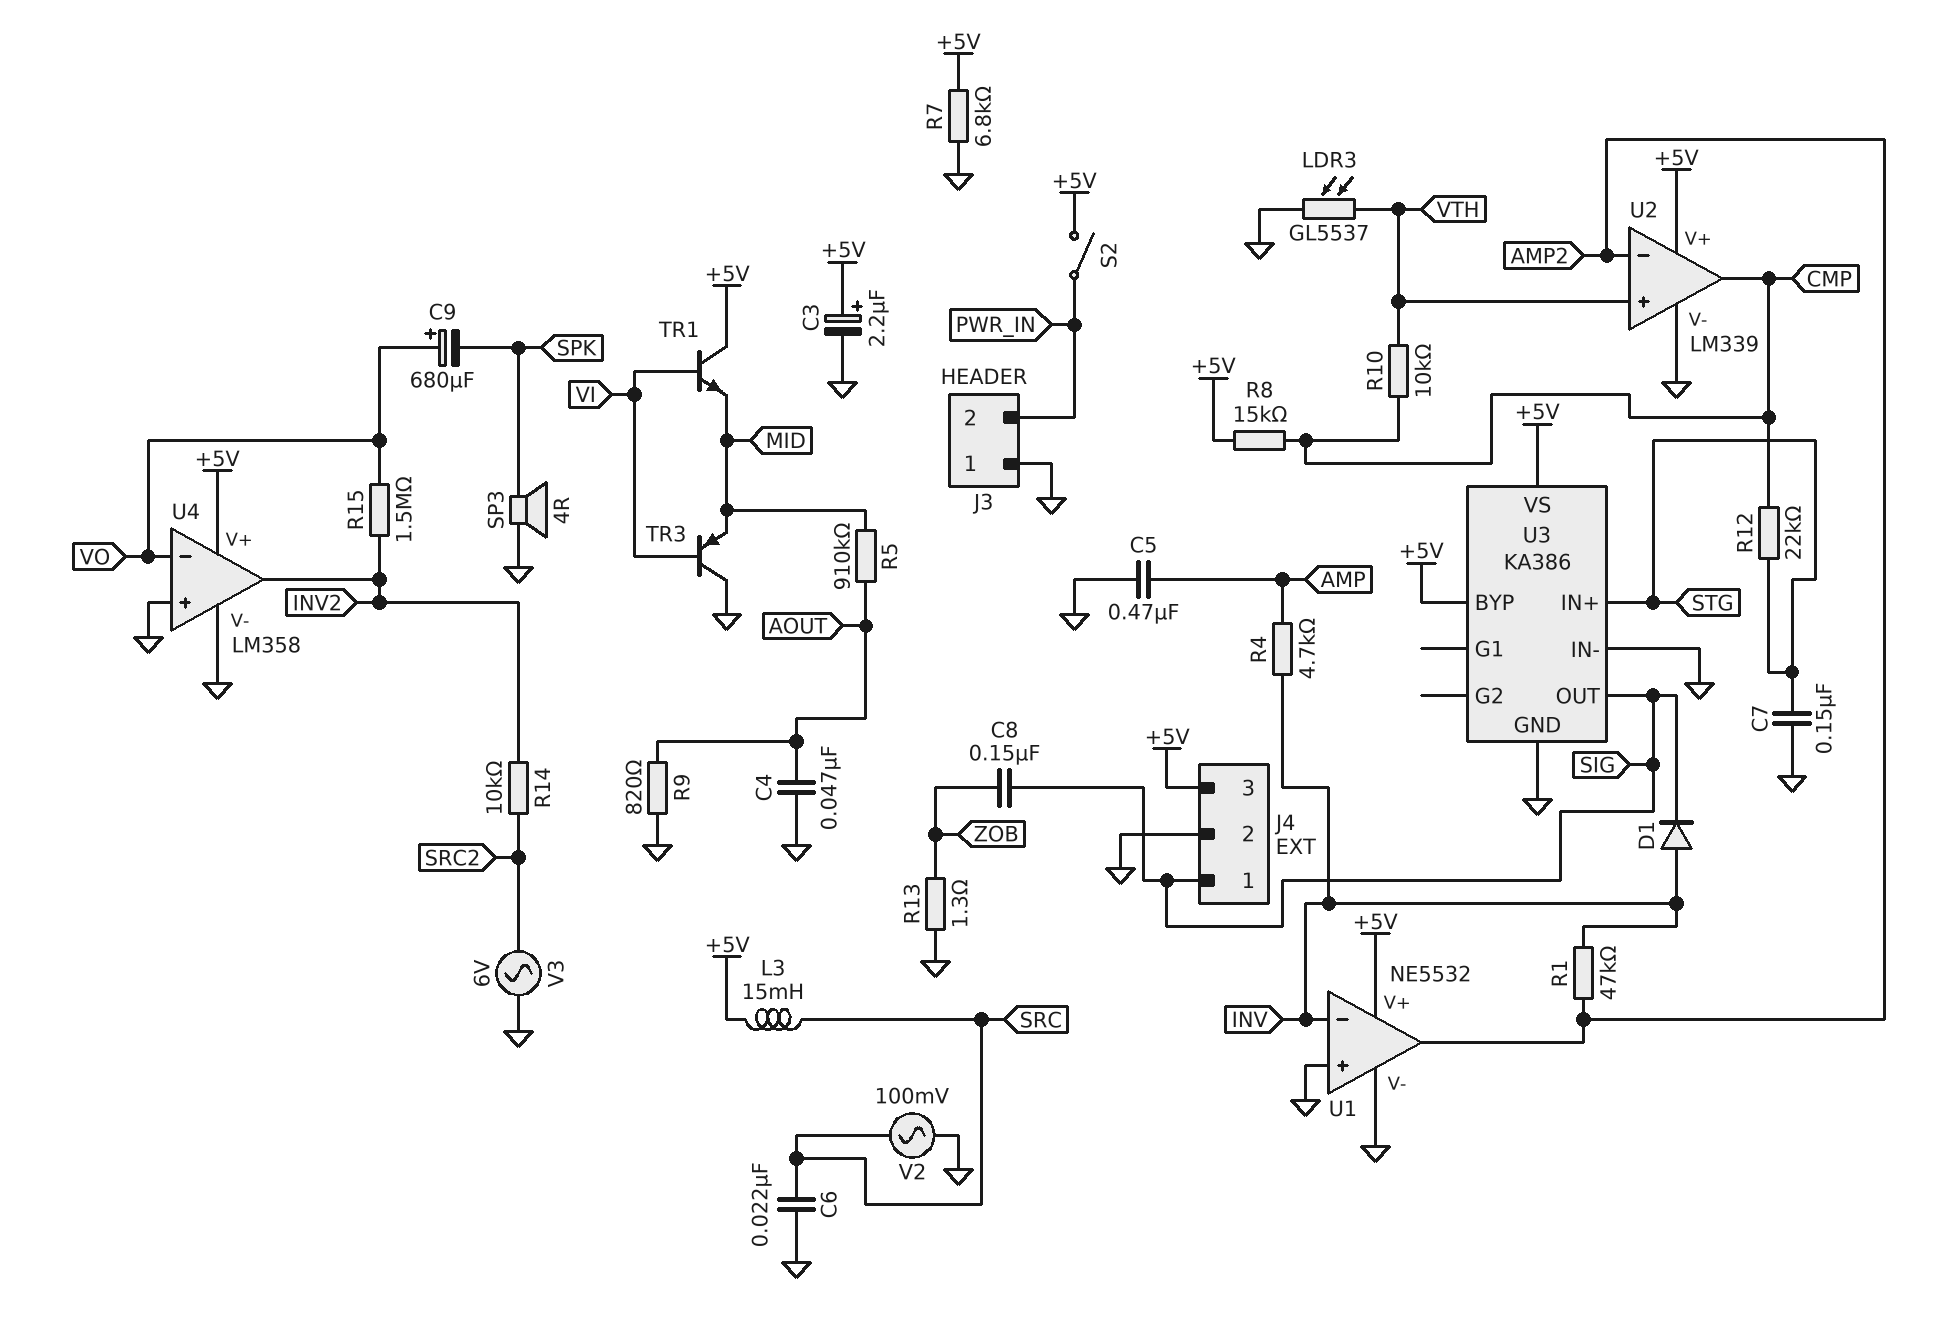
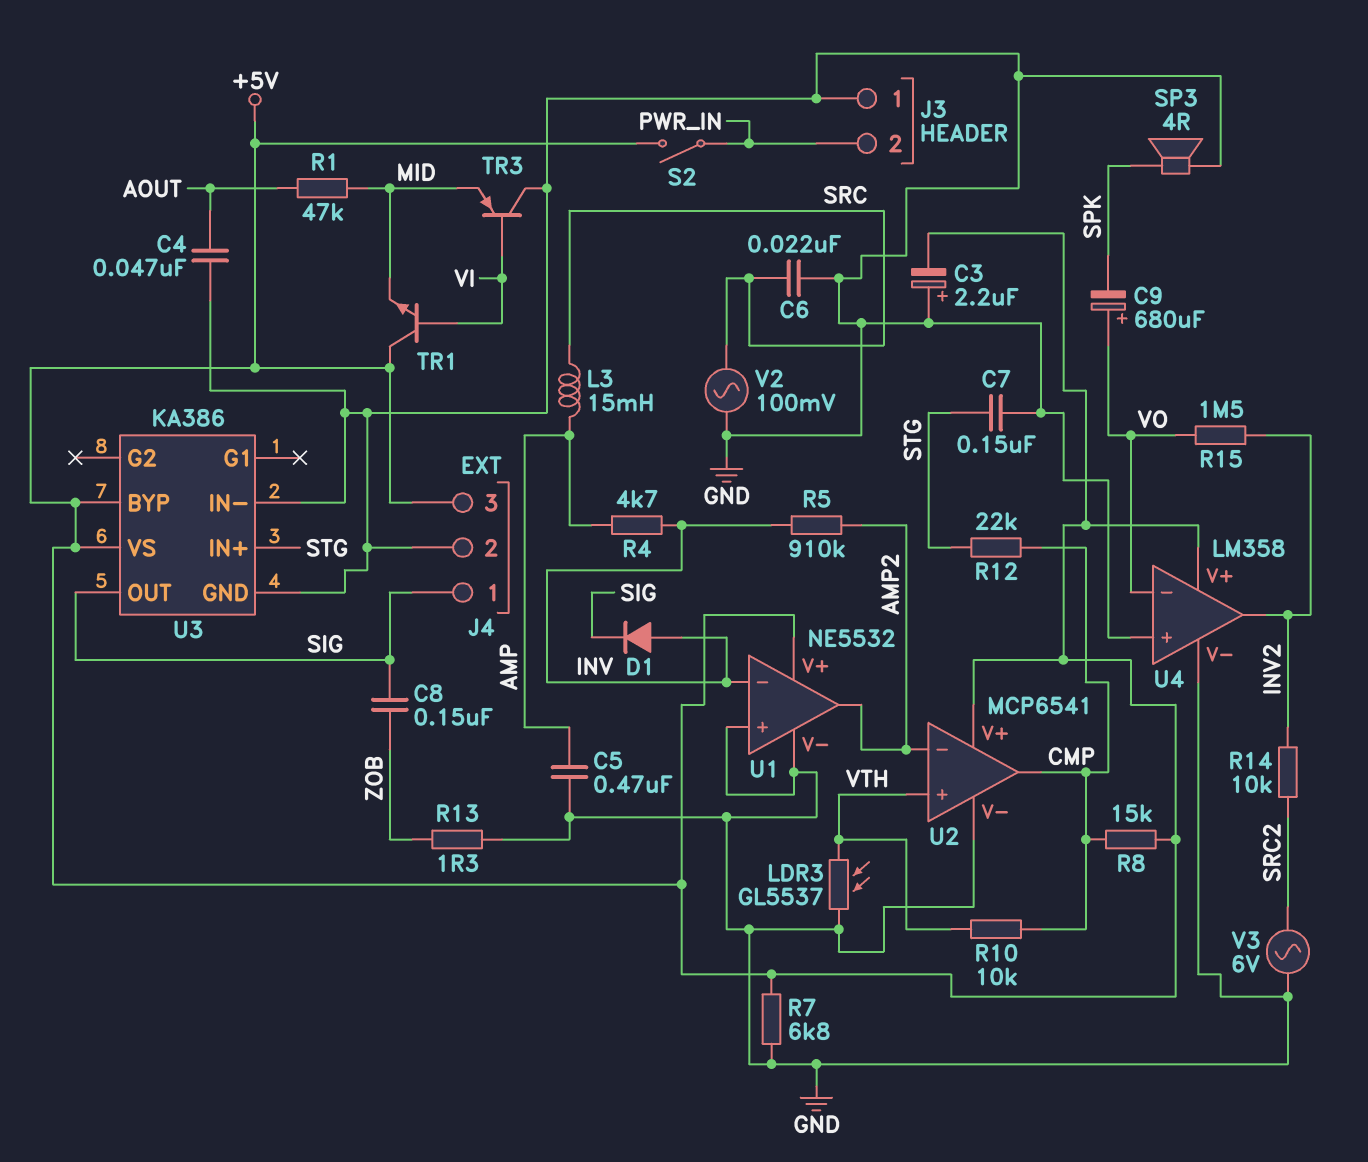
C3: 2.2uF (plus +5V, minus GND) -> 2.2uF (plus GND, minus +5V)
L3: 15mH (+5V, SRC) -> 15mH (AMP, SRC)
R1: 47k (AMP2, INV) -> 47k (AOUT, MID)
R5: 910k (AOUT, MID) -> 910k (AMP2, INV)
R9: 820 (AOUT, GND) -> none
U2: LM339 -> MCP6541

